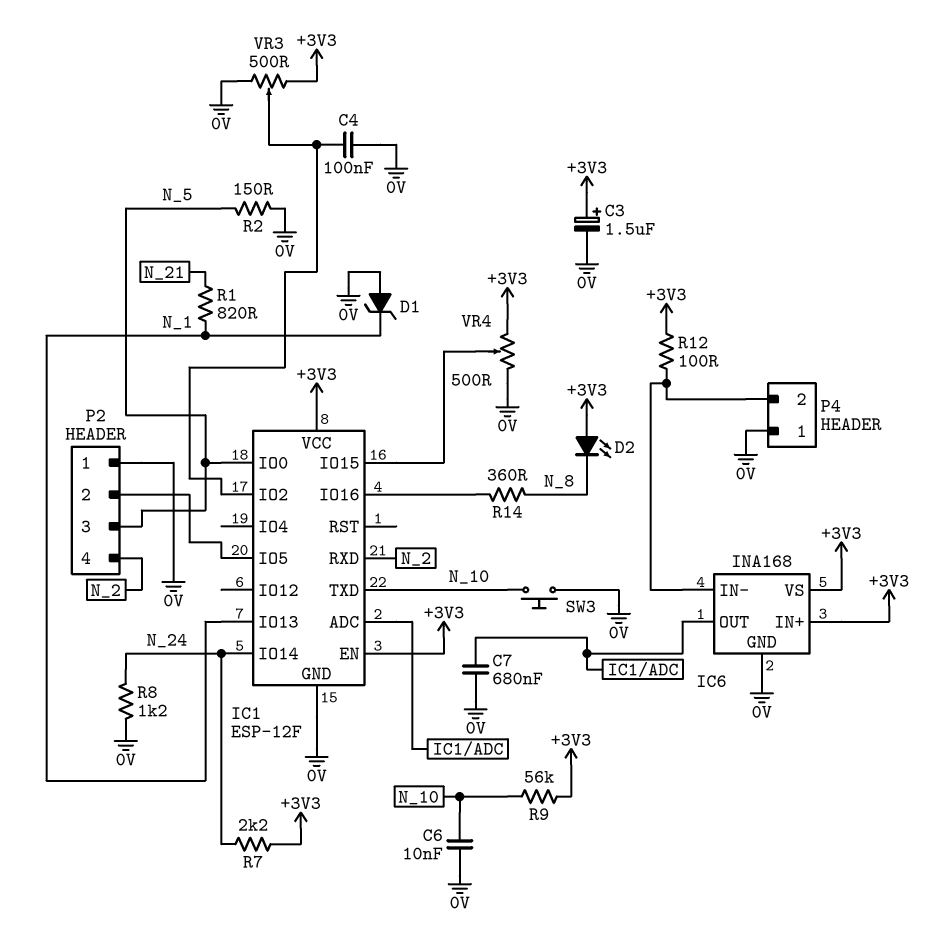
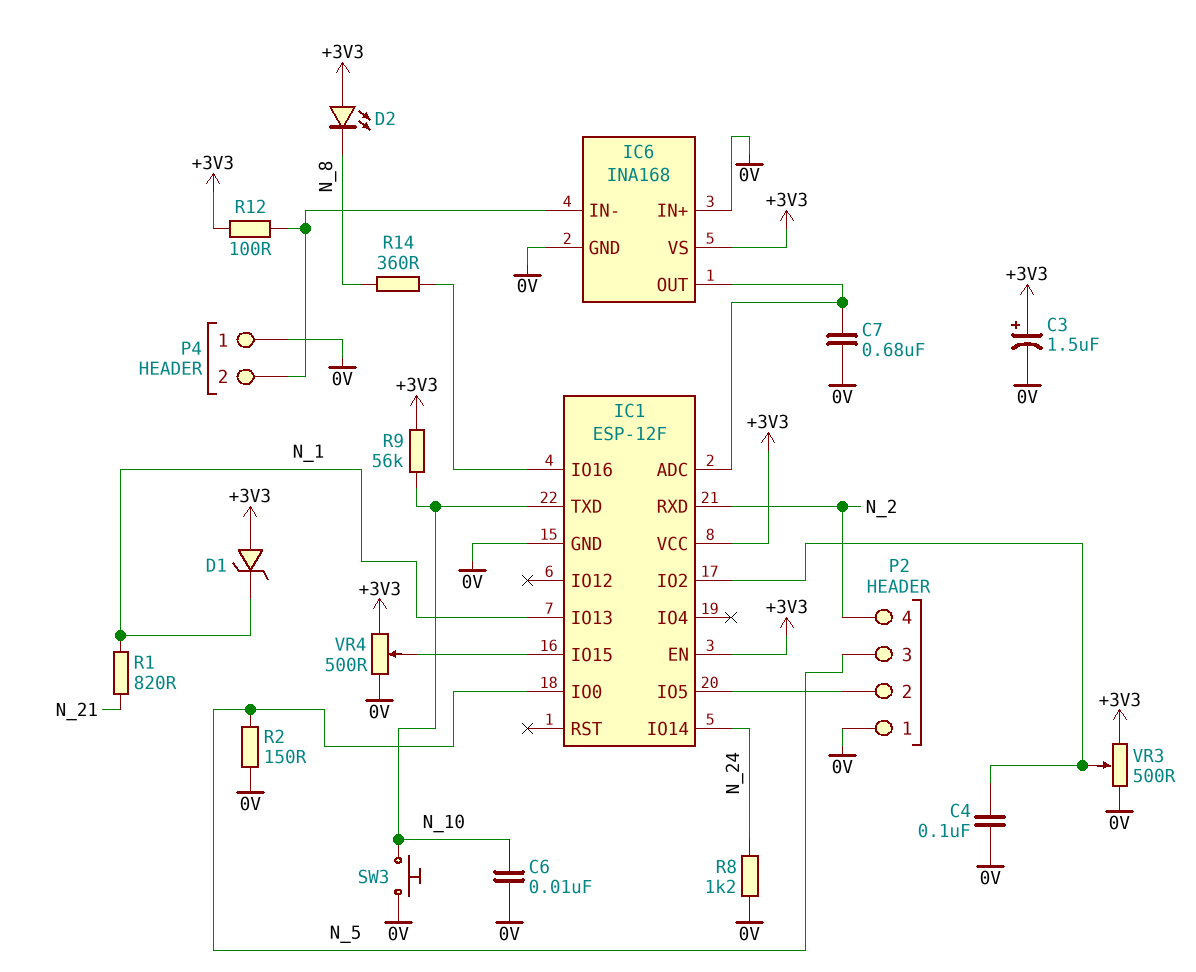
D1: zener (A 0V, K N_1) -> zener (A +3V3, K N_1)
IC6 pin IN+: +3V3 -> 0V
R7: 2.2k (+3V3, N_24) -> none

